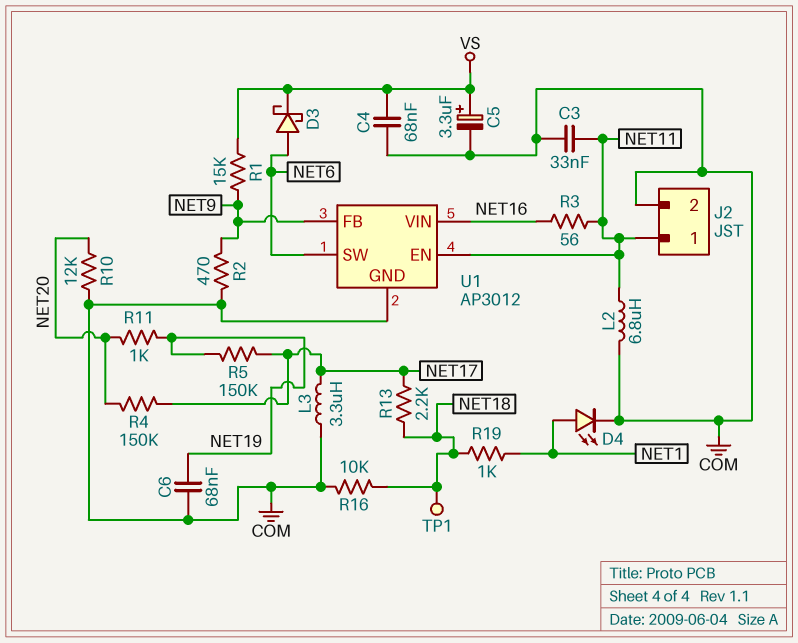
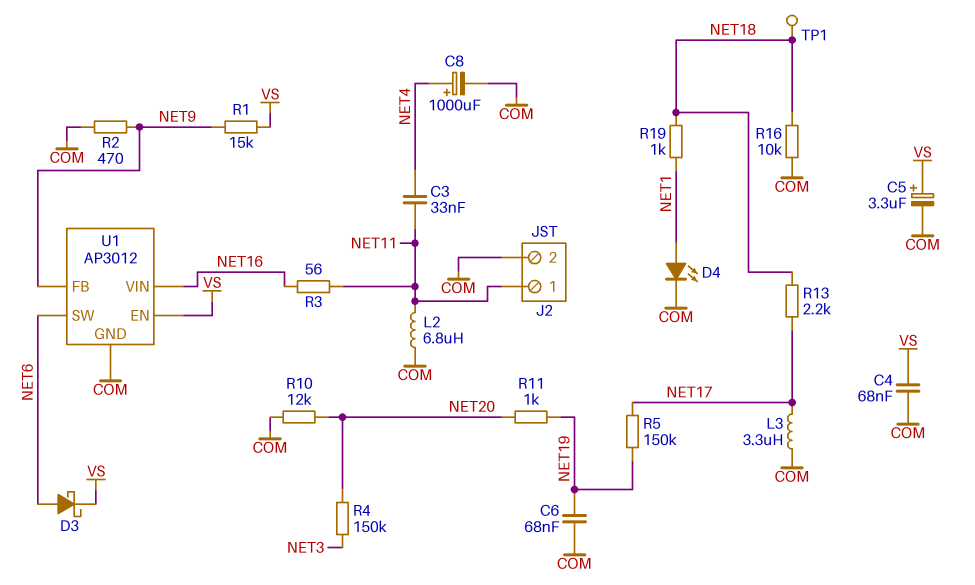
C3: 33nF (COM, NET11) -> 33nF (NET4, NET11)
C8: none -> 1000uF (plus NET4, minus COM)
R4: 150k (NET17, NET20) -> 150k (NET3, NET20)
U1 pin EN: NET11 -> VS

